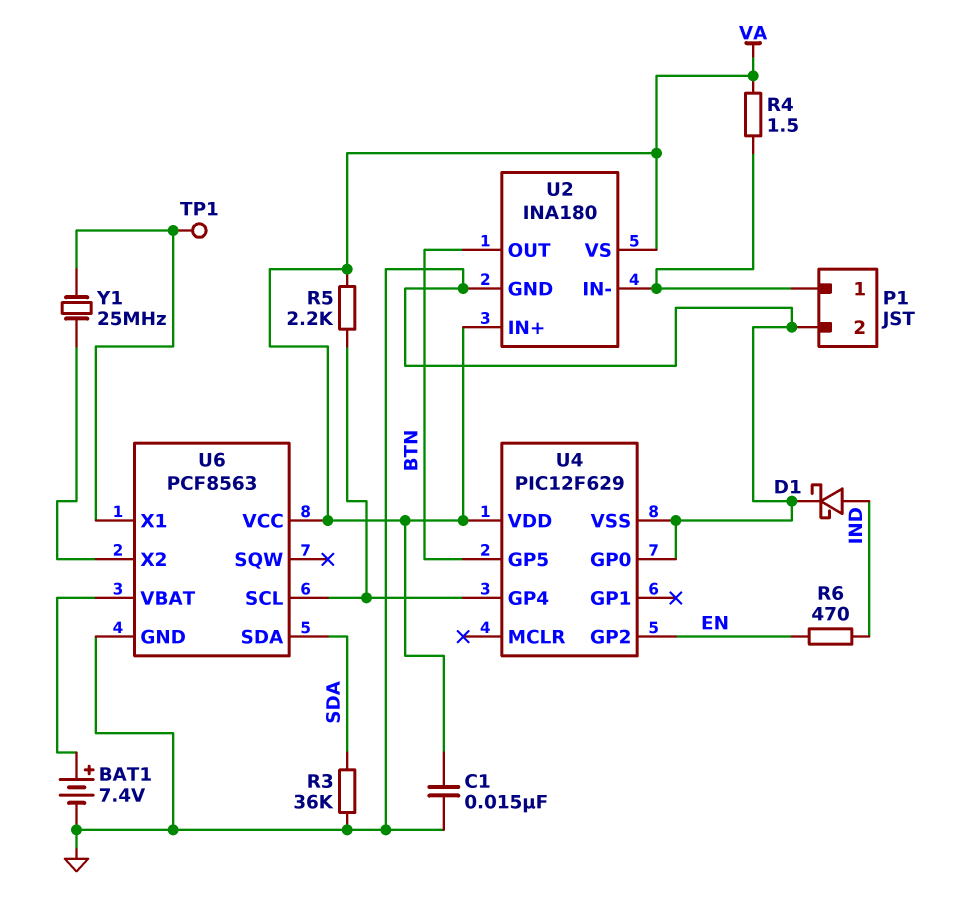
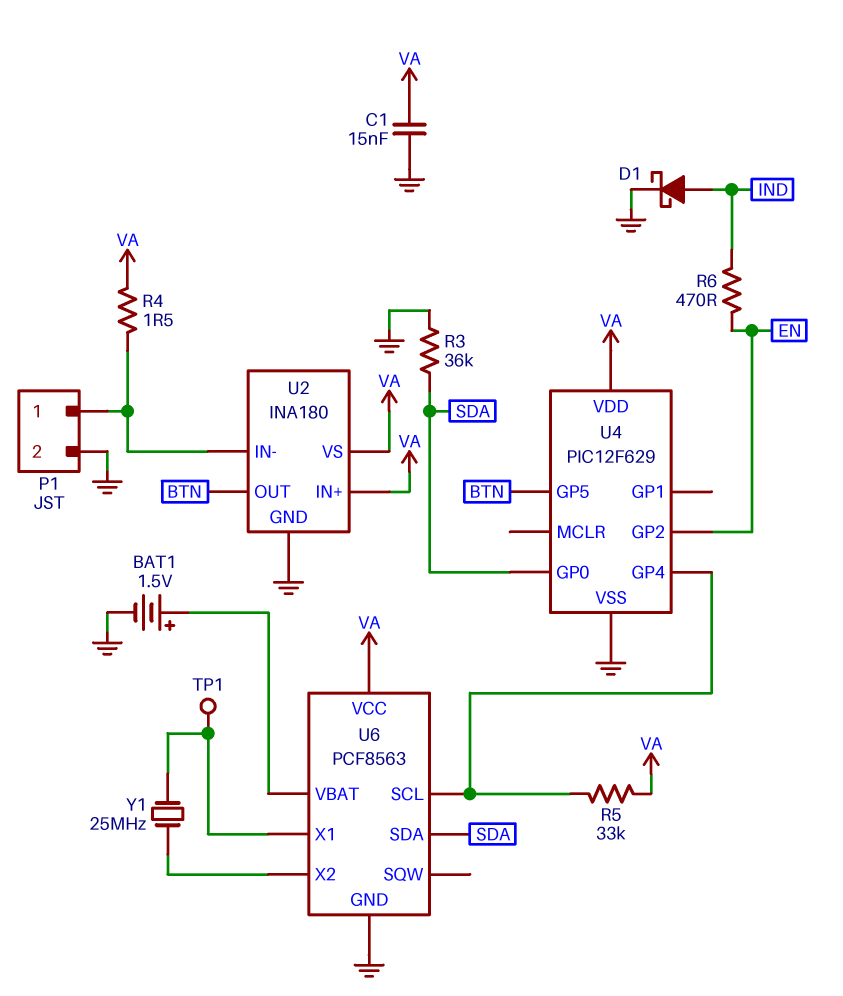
BAT1: 7.4V (plus U6/VBAT, minus GND) -> 1.5V (plus U6/VBAT, minus GND)
R5: 2.2k (U4/GP4, VA) -> 33k (U4/GP4, VA)
U4 pin GP0: GND -> SDA

